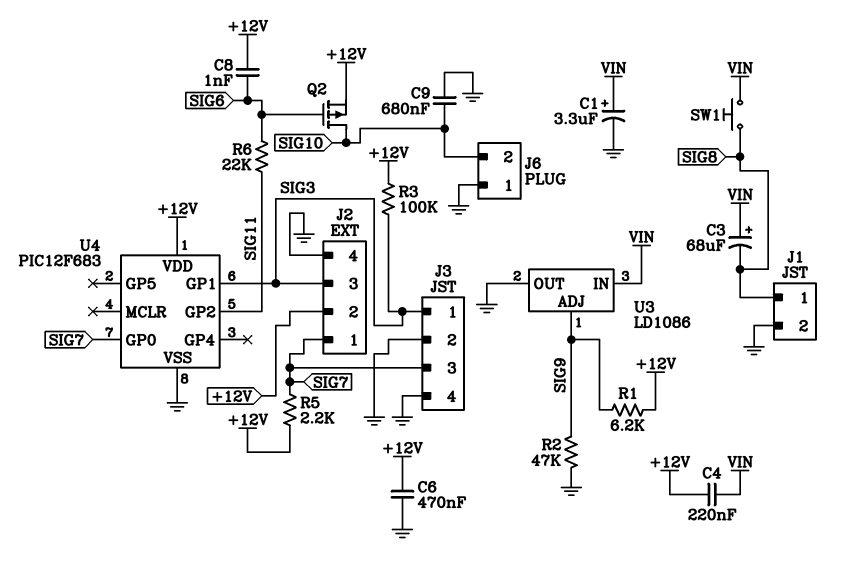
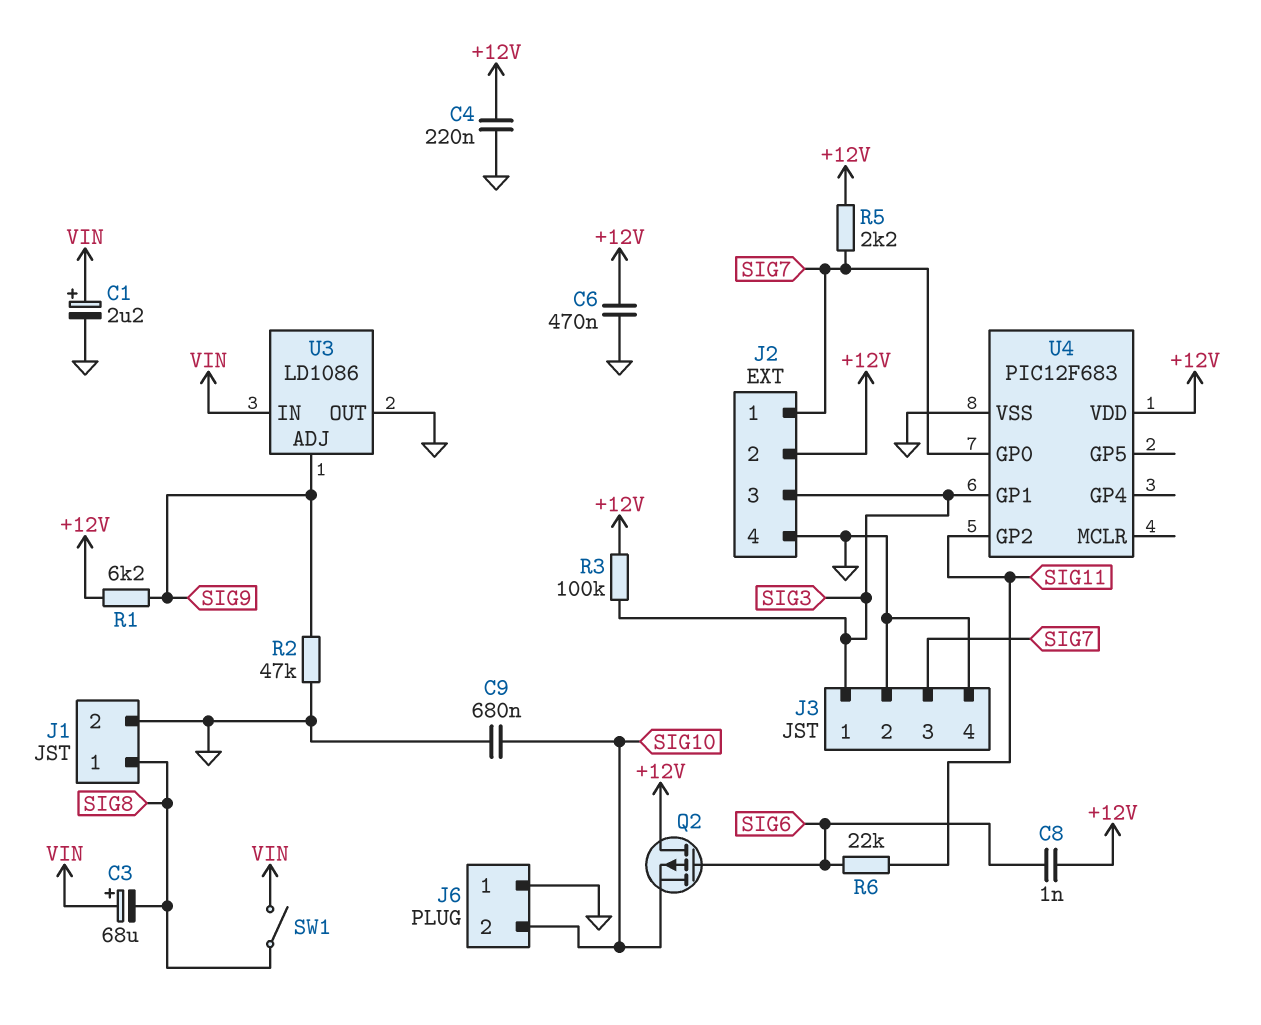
C1: 3.3uF (plus VIN, minus GND) -> 2.2uF (plus VIN, minus GND)
C4: 220nF (+12V, VIN) -> 220nF (+12V, GND)
Q2: PMOS (G SIG6, D SIG10, S +12V) -> PMOS (G SIG6, D +12V, S SIG10)
SW1: button (SIG8, VIN) -> switch (SIG8, VIN)

